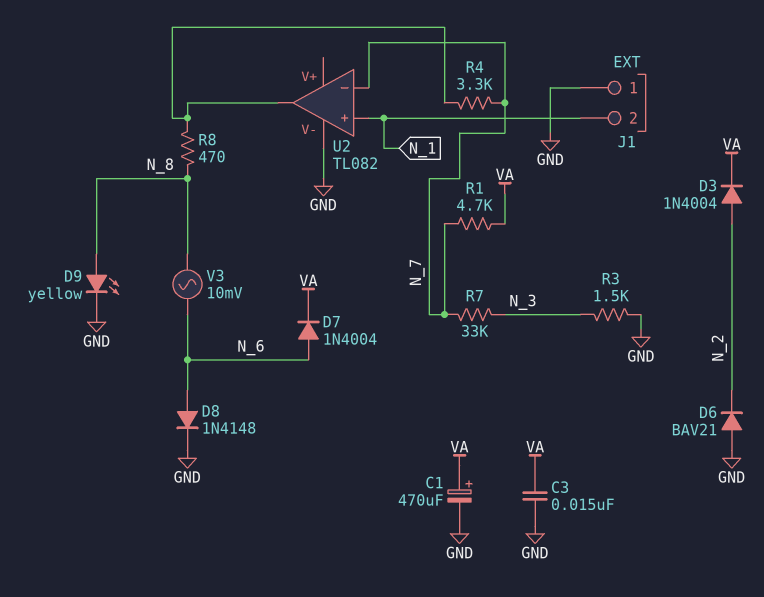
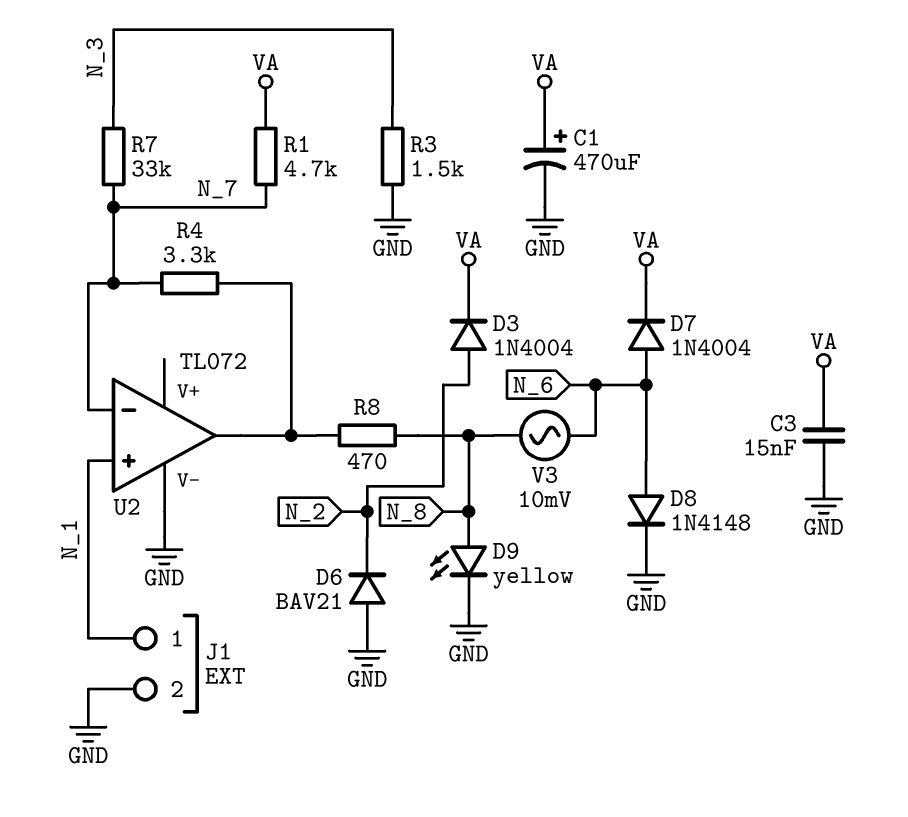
J1 pin 1: GND -> N_1
J1 pin 2: N_1 -> GND
U2: TL082 -> TL072

